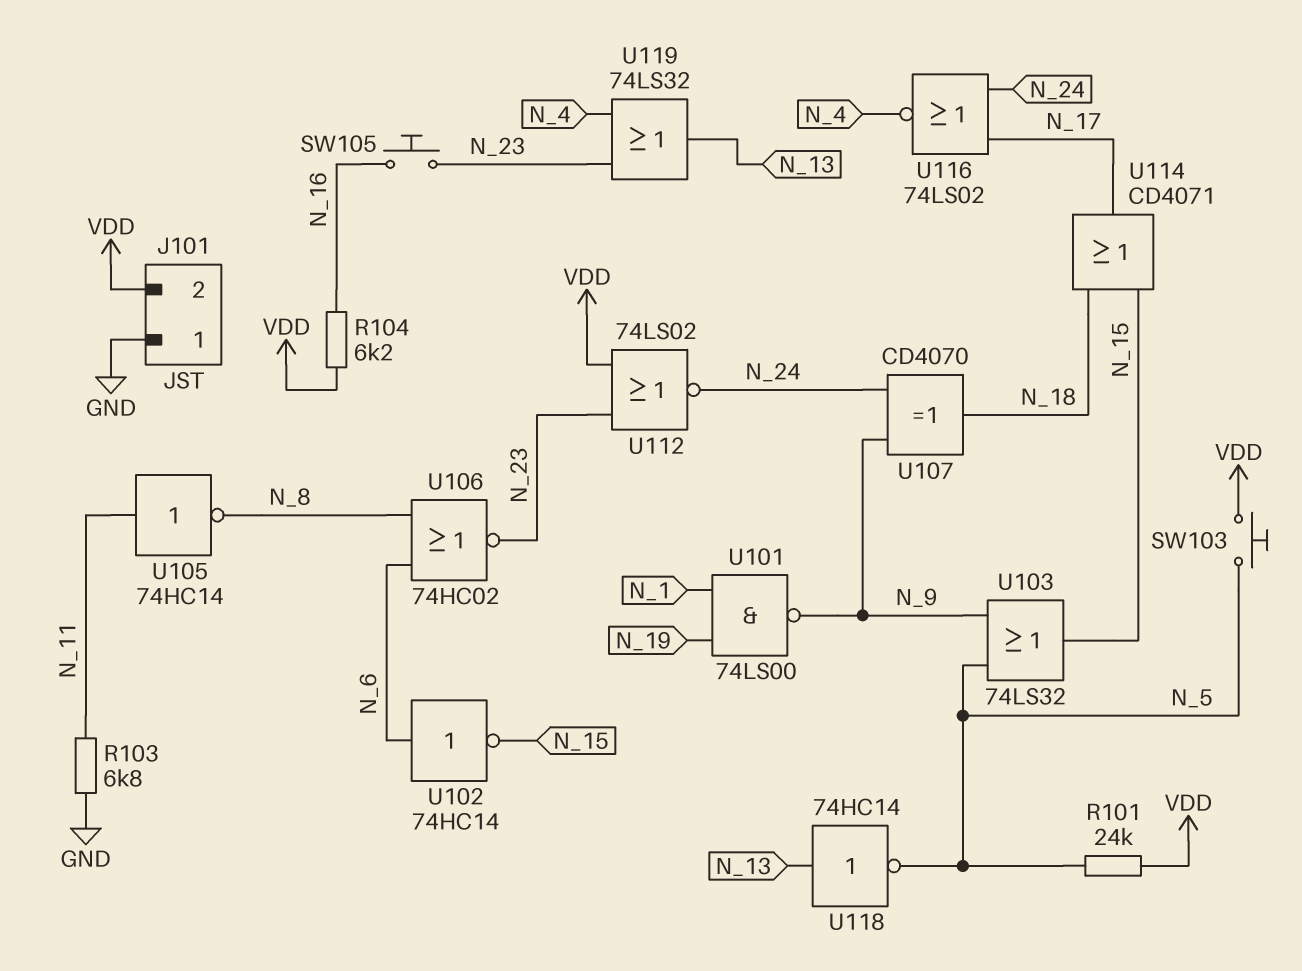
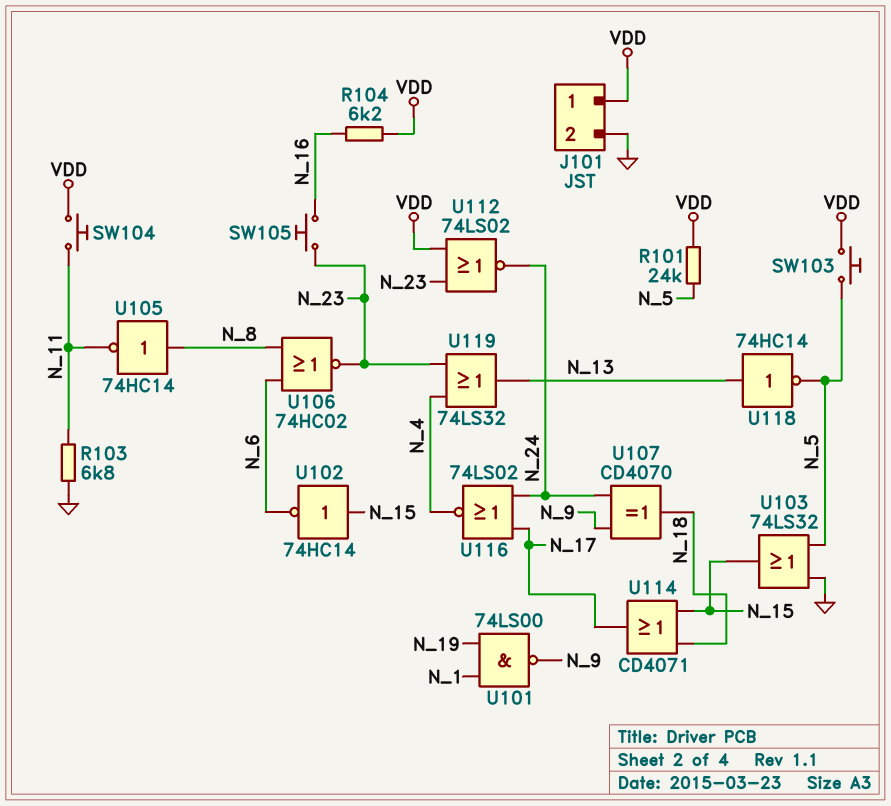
J101 pin 1: GND -> VDD
J101 pin 2: VDD -> GND
SW104: none -> button (N_11, VDD)
U102: NOT 74HC14 (in N_6, out N_15) -> NOT 74HC14 (in N_15, out N_6)
U103: OR 74LS32 (in N_5, in N_9, out N_15) -> OR 74LS32 (in GND, in N_5, out N_15)
U105: NOT 74HC14 (in N_11, out N_8) -> NOT 74HC14 (in N_8, out N_11)

